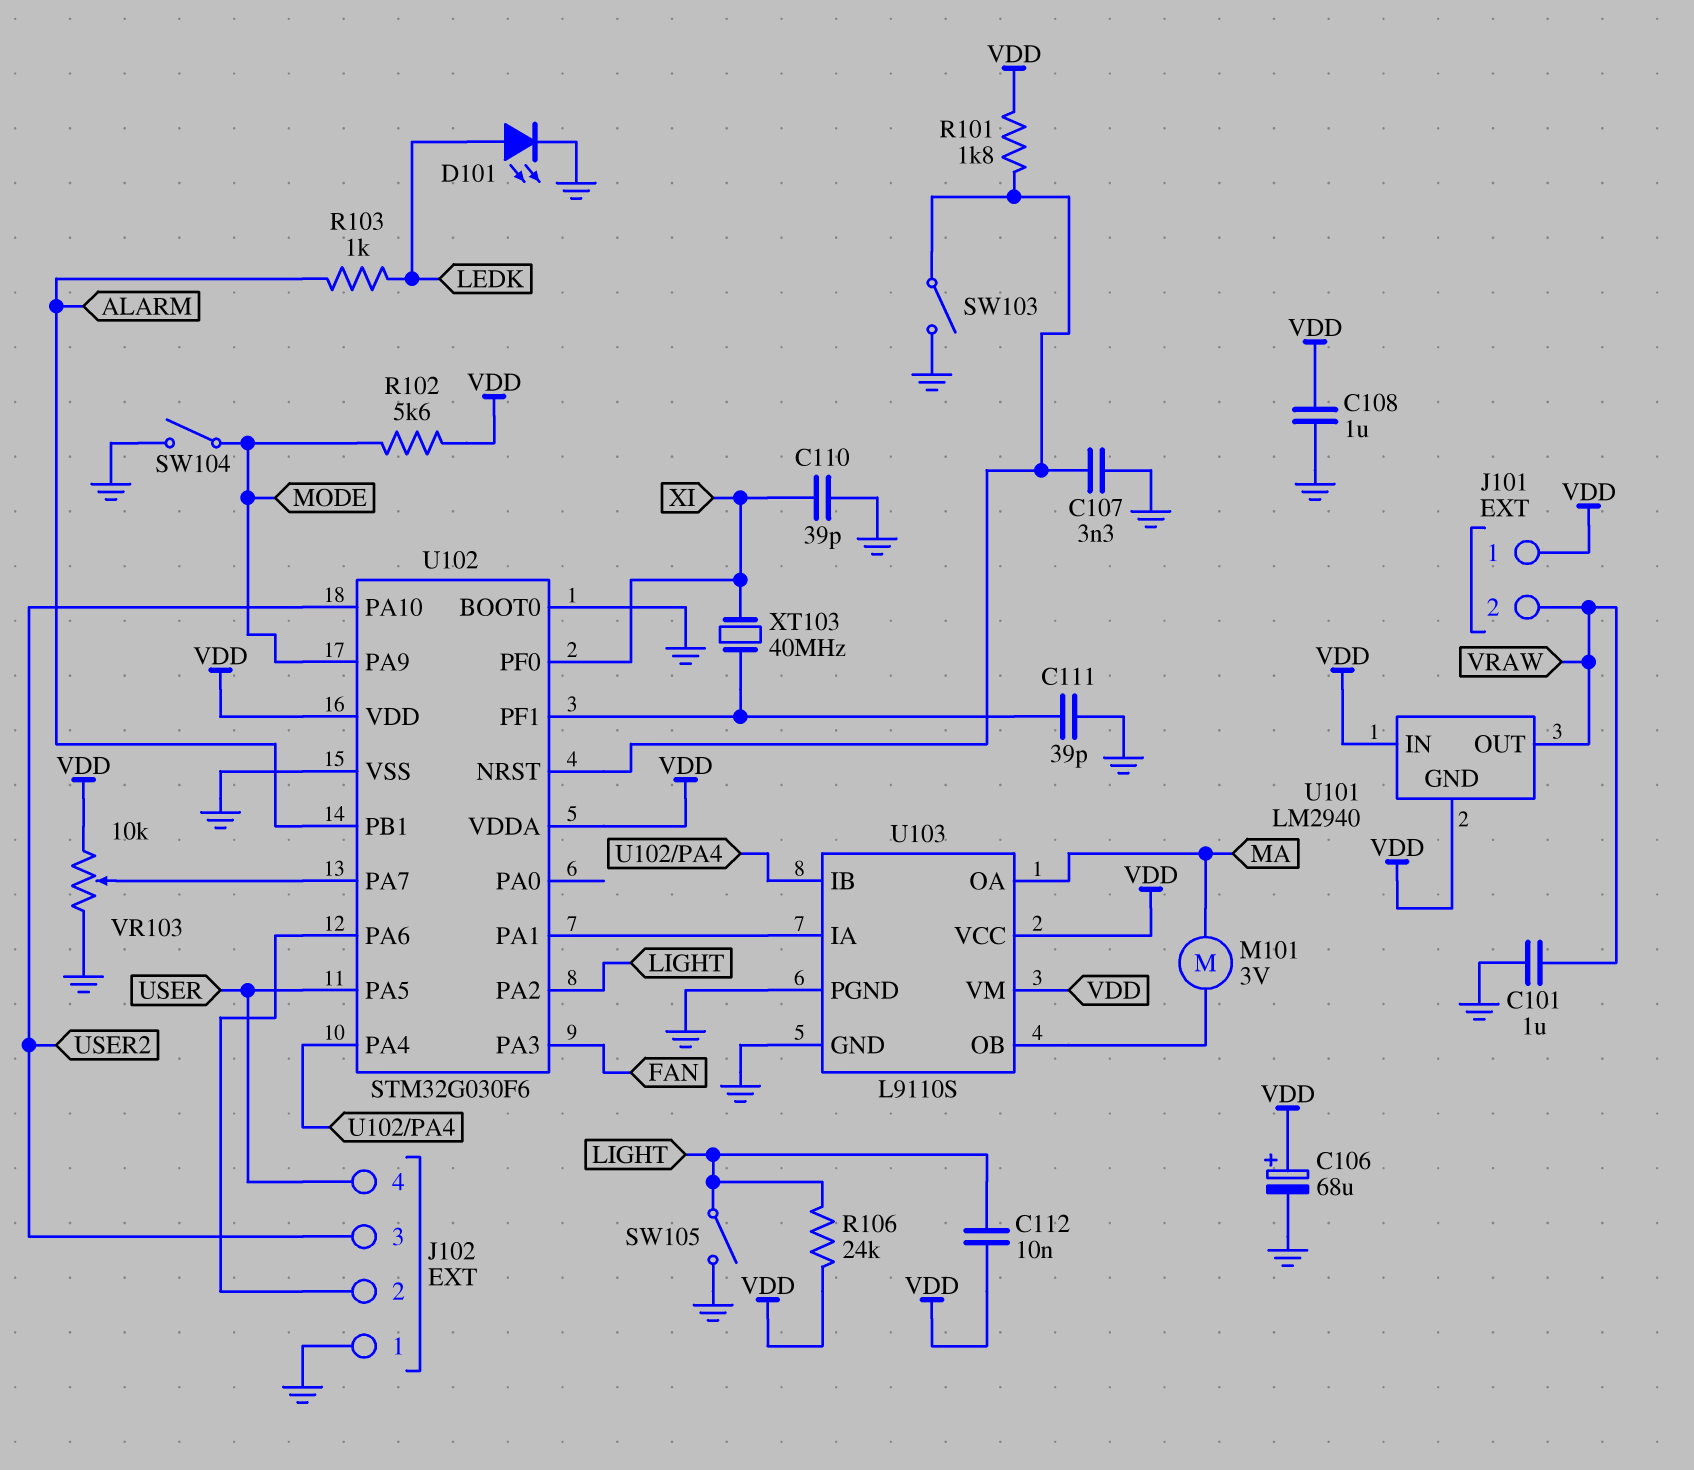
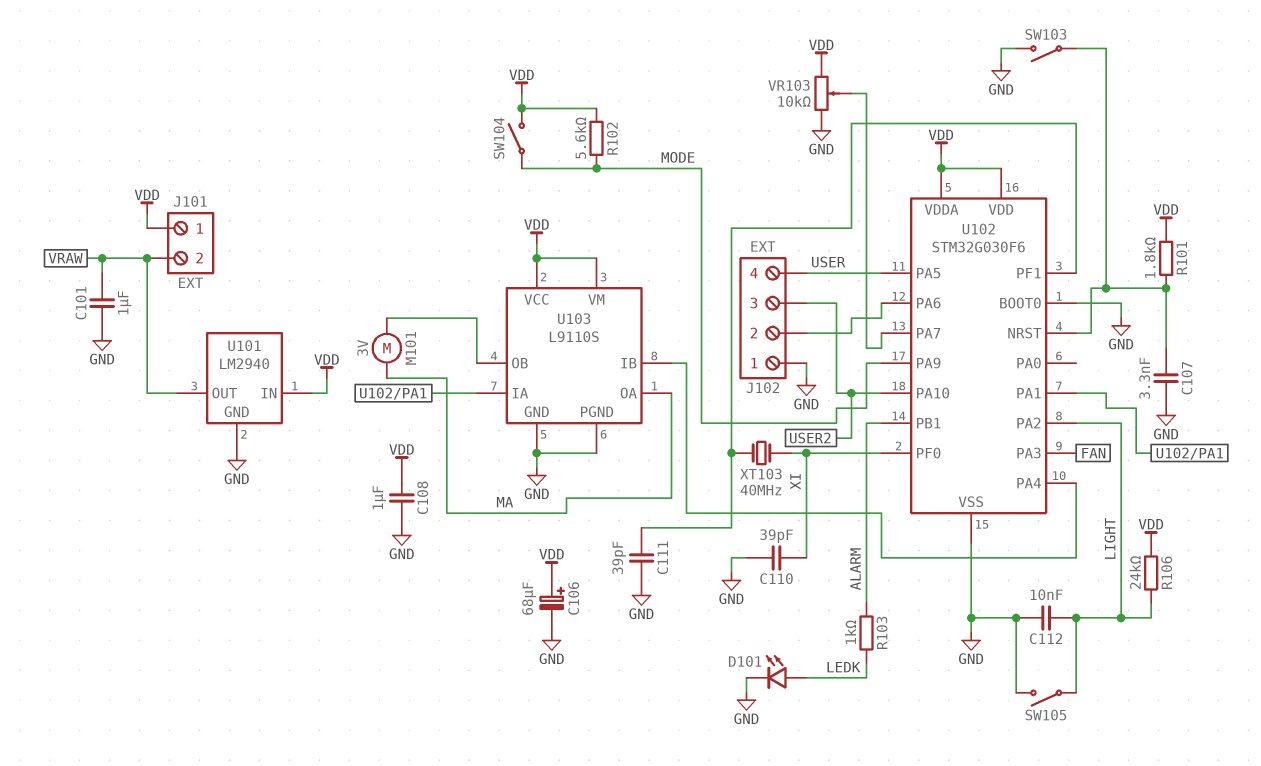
C112: 10nF (LIGHT, VDD) -> 10nF (GND, LIGHT)
SW104: switch (GND, MODE) -> switch (MODE, VDD)
U101 pin GND: VDD -> GND

